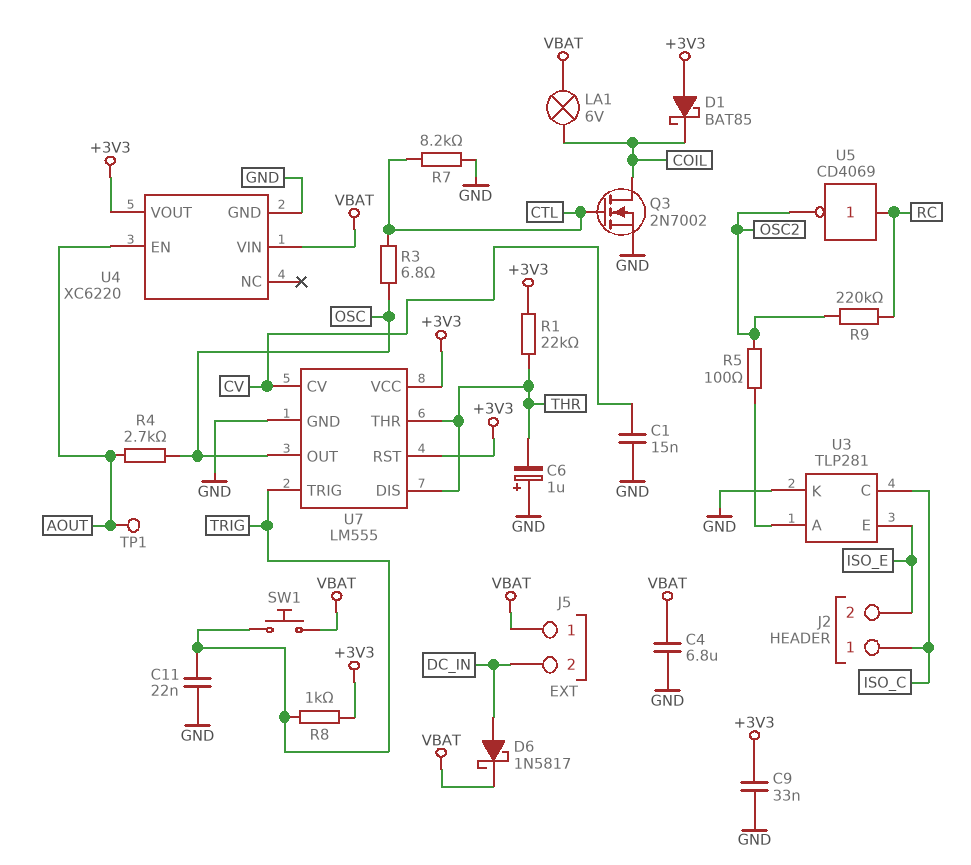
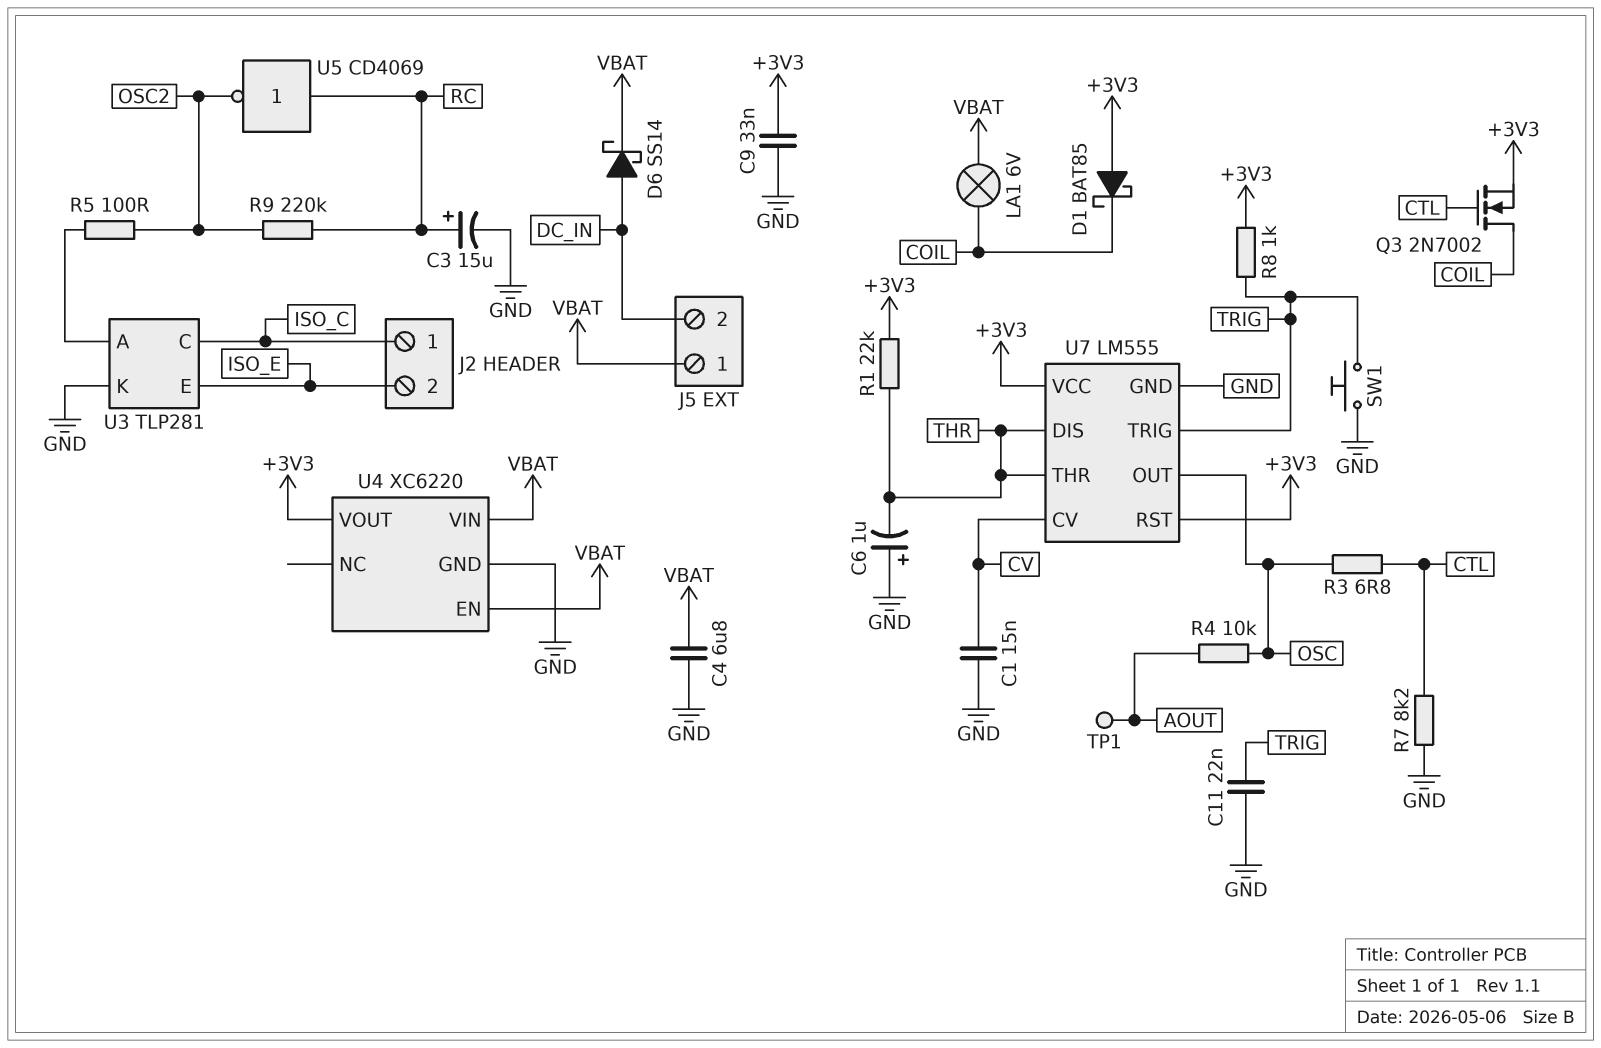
C3: none -> 15uF (plus RC, minus GND)
D6: schottky 1N5817 (A DC_IN, K VBAT) -> schottky SS14 (A DC_IN, K VBAT)
Q3: NMOS 2N7002 (G CTL, D COIL, S GND) -> NMOS 2N7002 (G CTL, D COIL, S +3V3)
R4: 2.7k (AOUT, OSC) -> 10k (AOUT, OSC)
SW1: button (TRIG, VBAT) -> button (GND, TRIG)
U4 pin EN: AOUT -> VBAT

